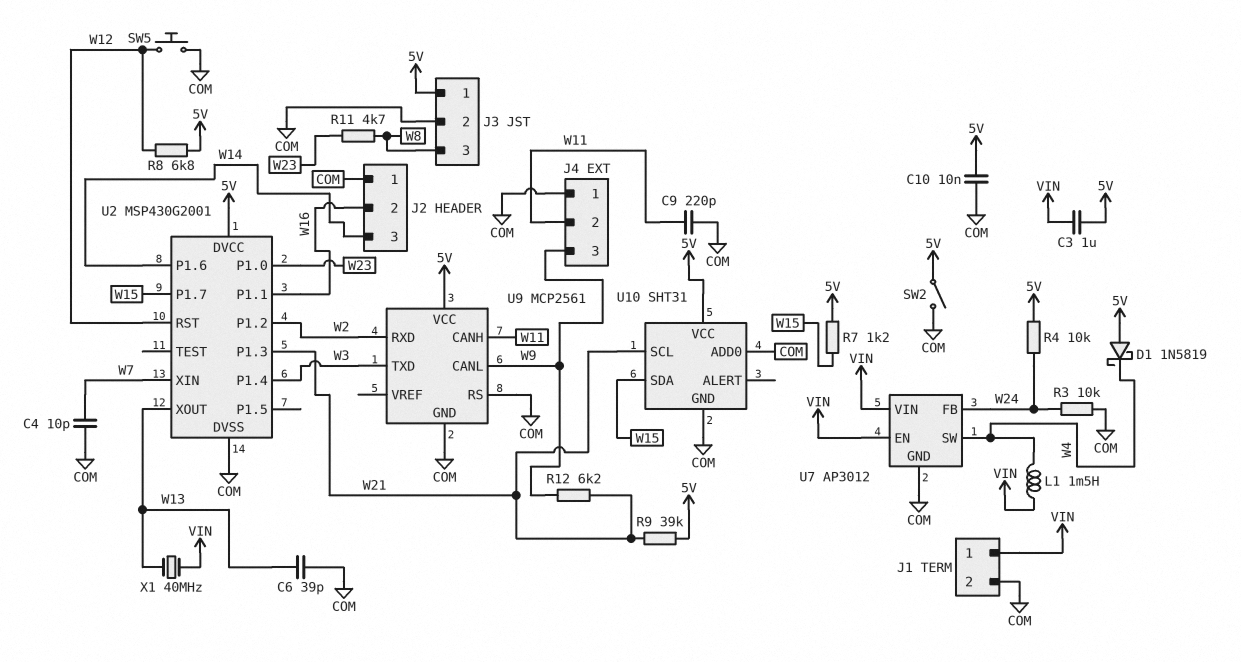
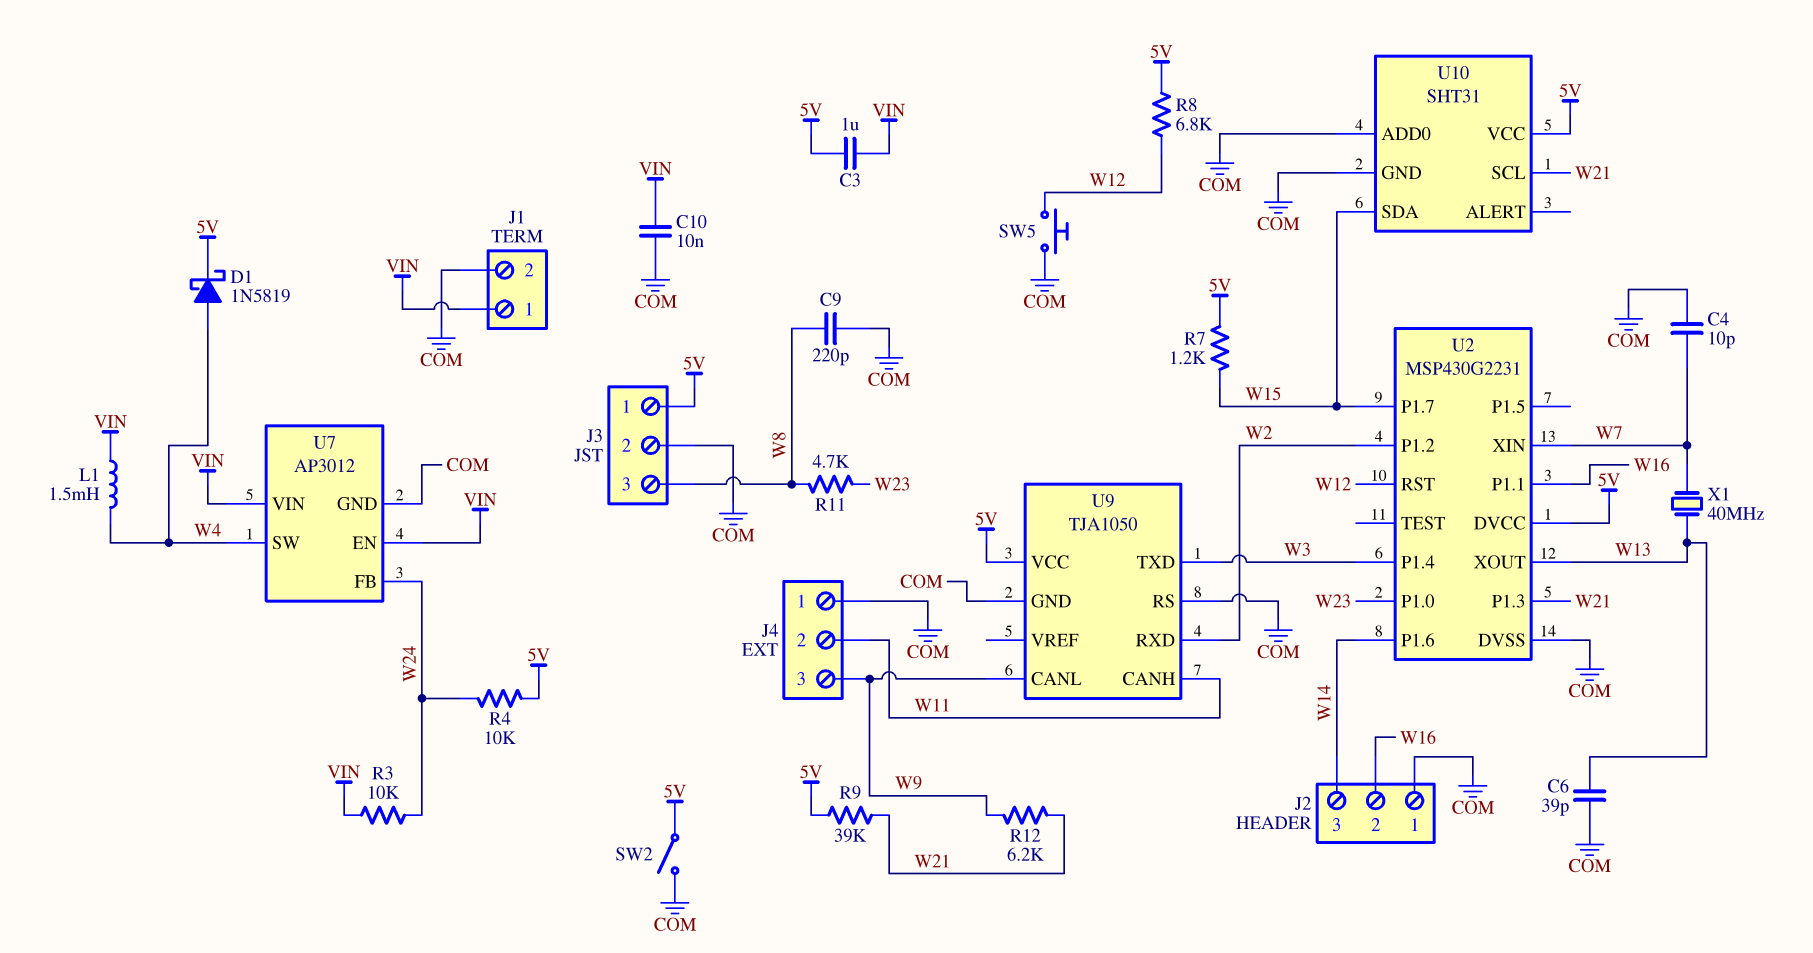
C9: 220pF (COM, W11) -> 220pF (COM, W8)
C10: 10nF (5V, COM) -> 10nF (COM, VIN)
D1: schottky 1N5819 (A 5V, K W4) -> schottky 1N5819 (A W4, K 5V)
R3: 10k (COM, W24) -> 10k (VIN, W24)
U2: MSP430G2001 -> MSP430G2231
U9: MCP2561 -> TJA1050
X1: 40MHz (VIN, W13) -> 40MHz (W7, W13)

